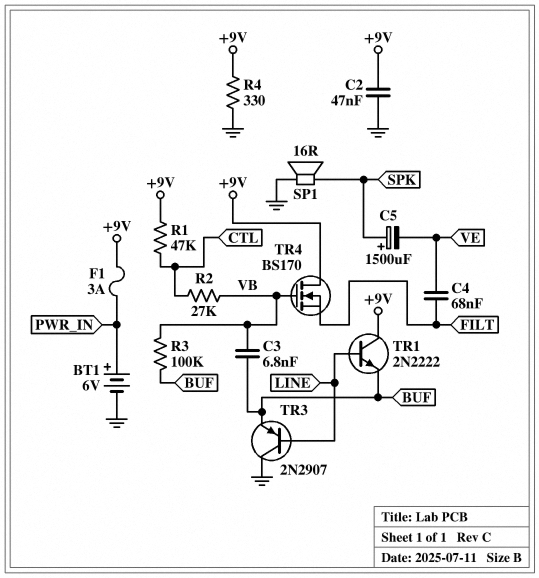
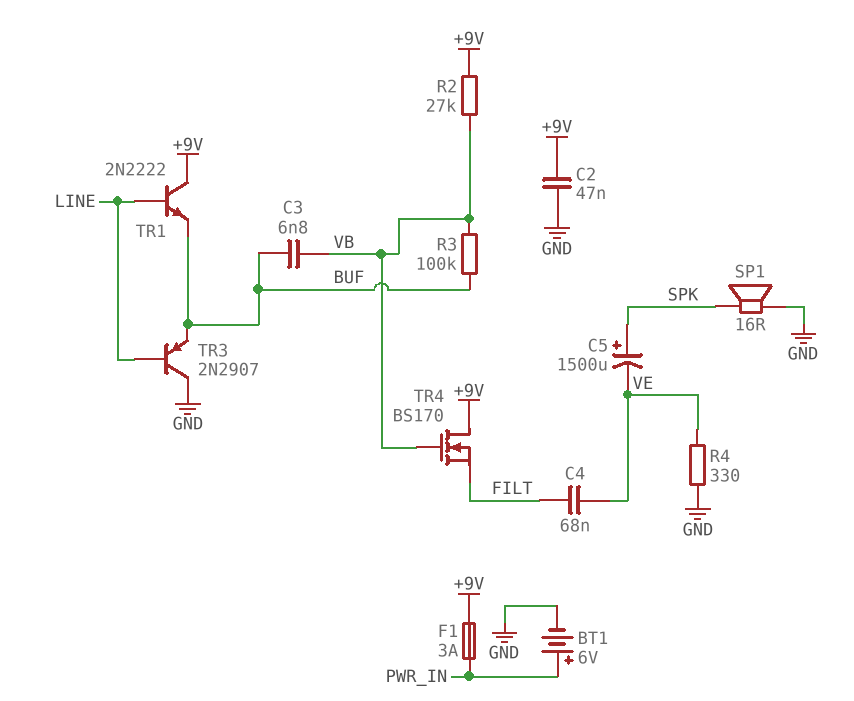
R1: 47k (+9V, CTL) -> none
R2: 27k (CTL, VB) -> 27k (+9V, VB)
R4: 330 (+9V, GND) -> 330 (GND, VE)

